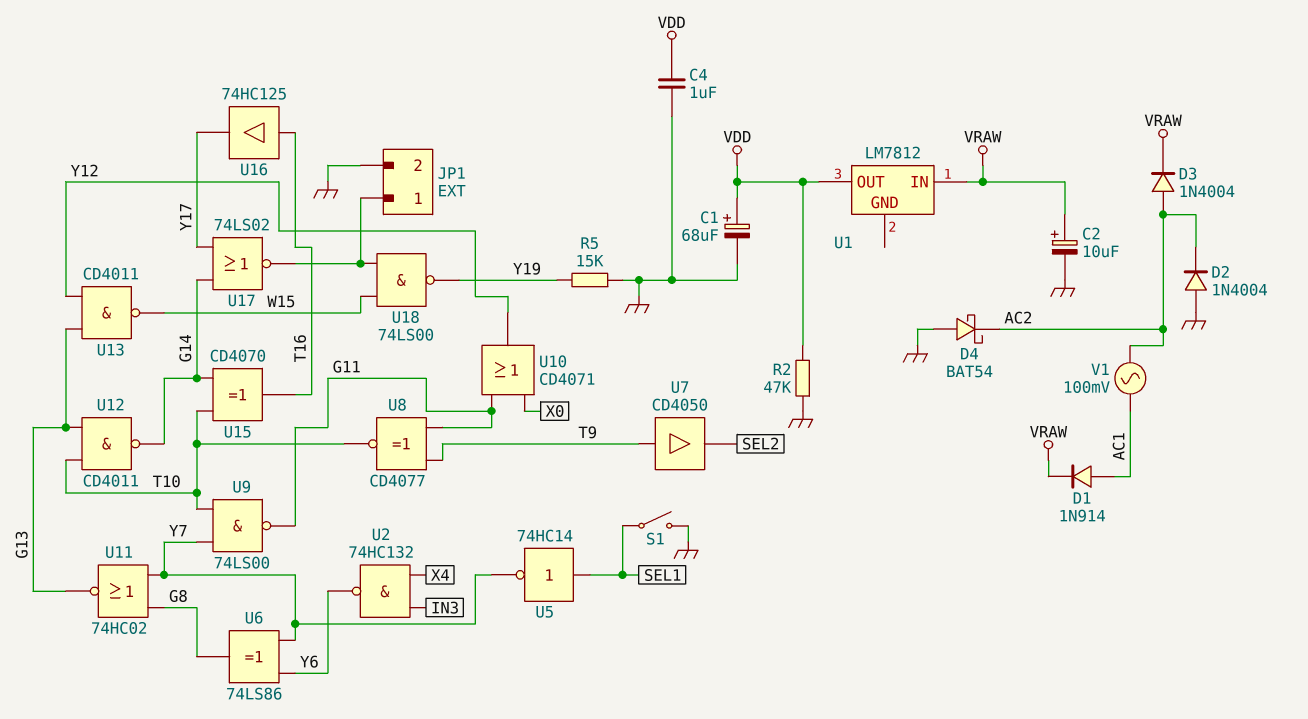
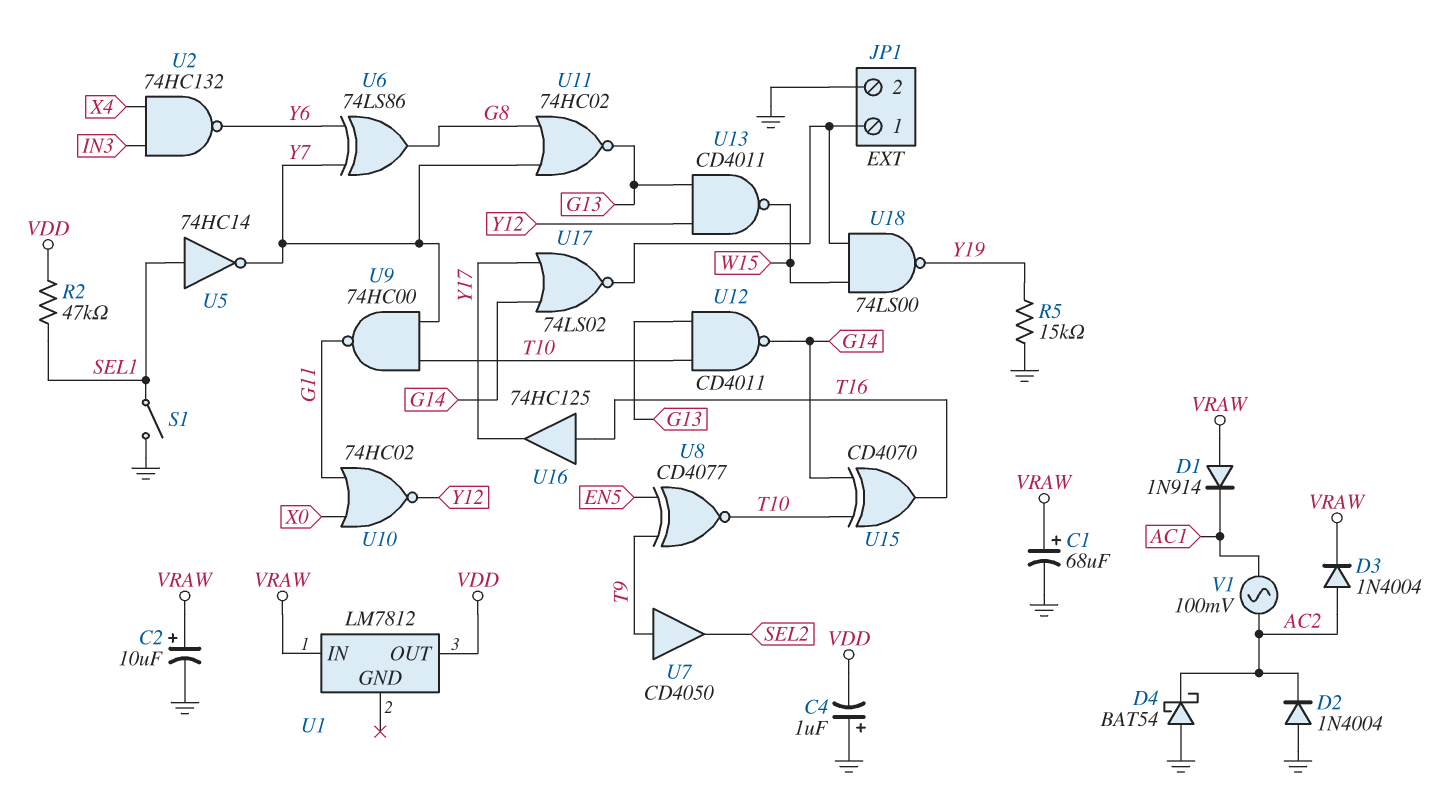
C1: 68uF (plus VDD, minus GND) -> 68uF (plus VRAW, minus GND)
C4: 1uF (GND, VDD) -> 1uF (plus GND, minus VDD)
D1: diode 1N914 (A AC1, K VRAW) -> diode 1N914 (A VRAW, K AC1)
R2: 47k (GND, VDD) -> 47k (SEL1, VDD)
U8: XNOR CD4077 (in G11, in T9, out T10) -> XNOR CD4077 (in EN5, in T9, out T10)
U9: NAND 74LS00 (in T10, in Y7, out G11) -> NAND 74HC00 (in T10, in Y7, out G11)
U10: OR CD4071 (in G11, in X0, out Y12) -> NOR 74HC02 (in G11, in X0, out Y12)

